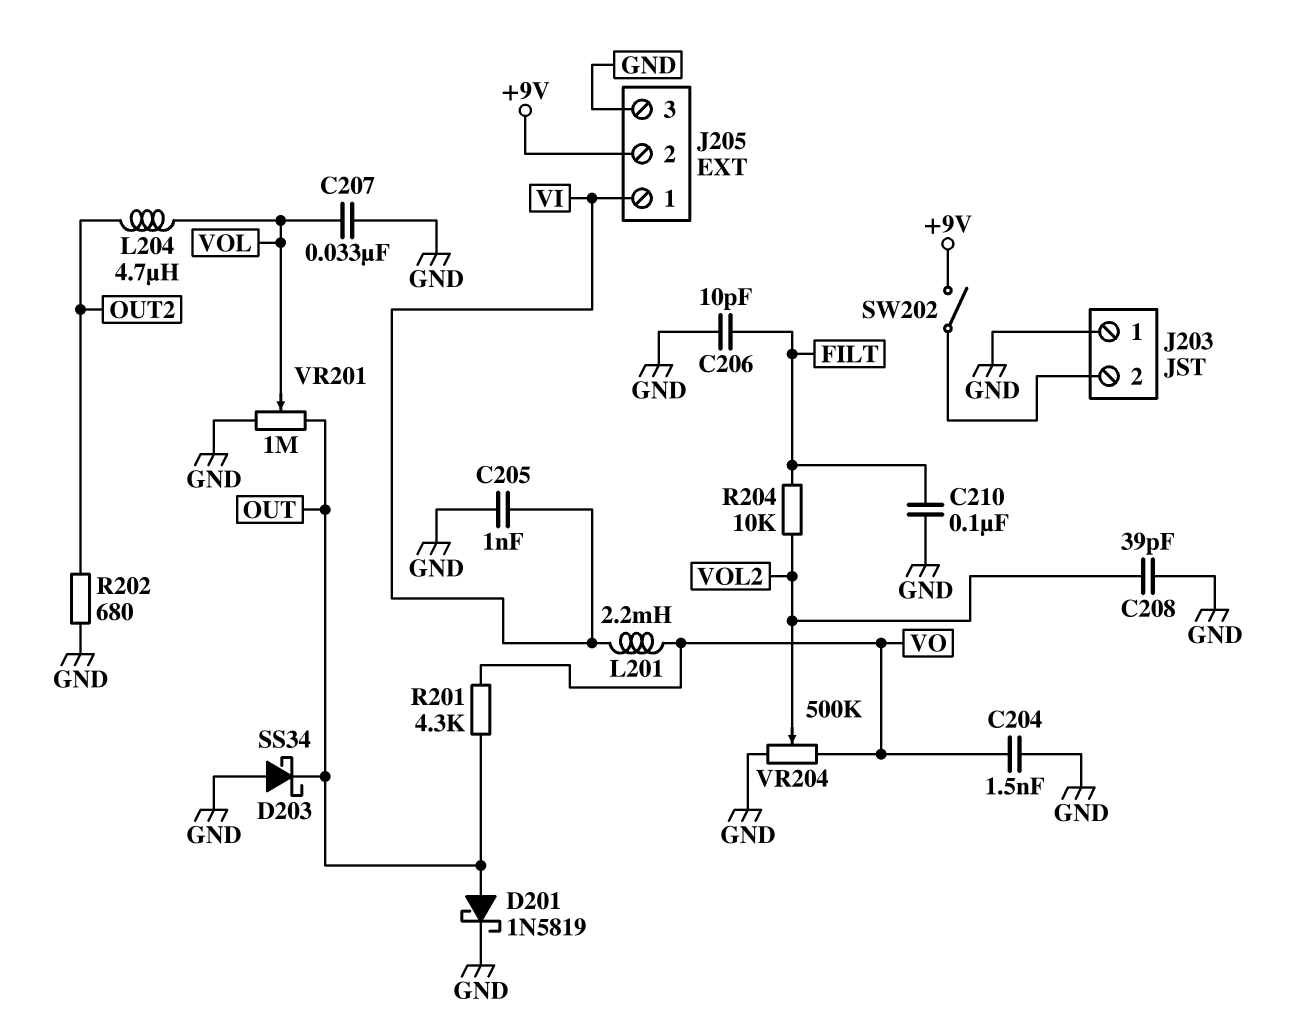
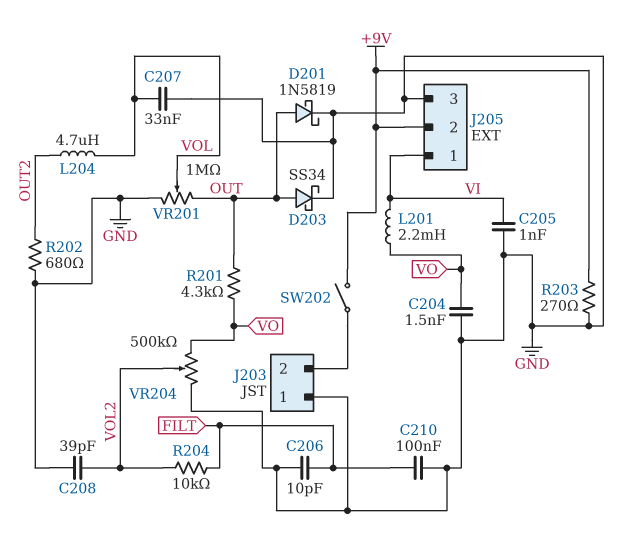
D203: schottky SS34 (A GND, K OUT) -> schottky SS34 (A OUT, K GND)
R203: none -> 270 (+9V, GND)

